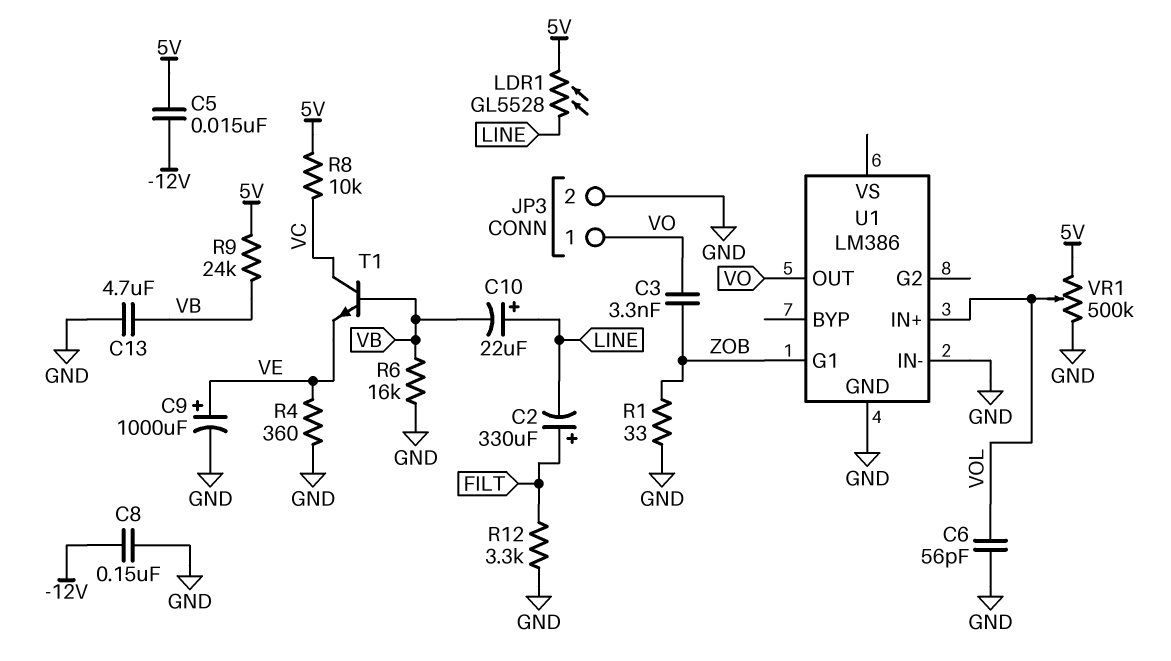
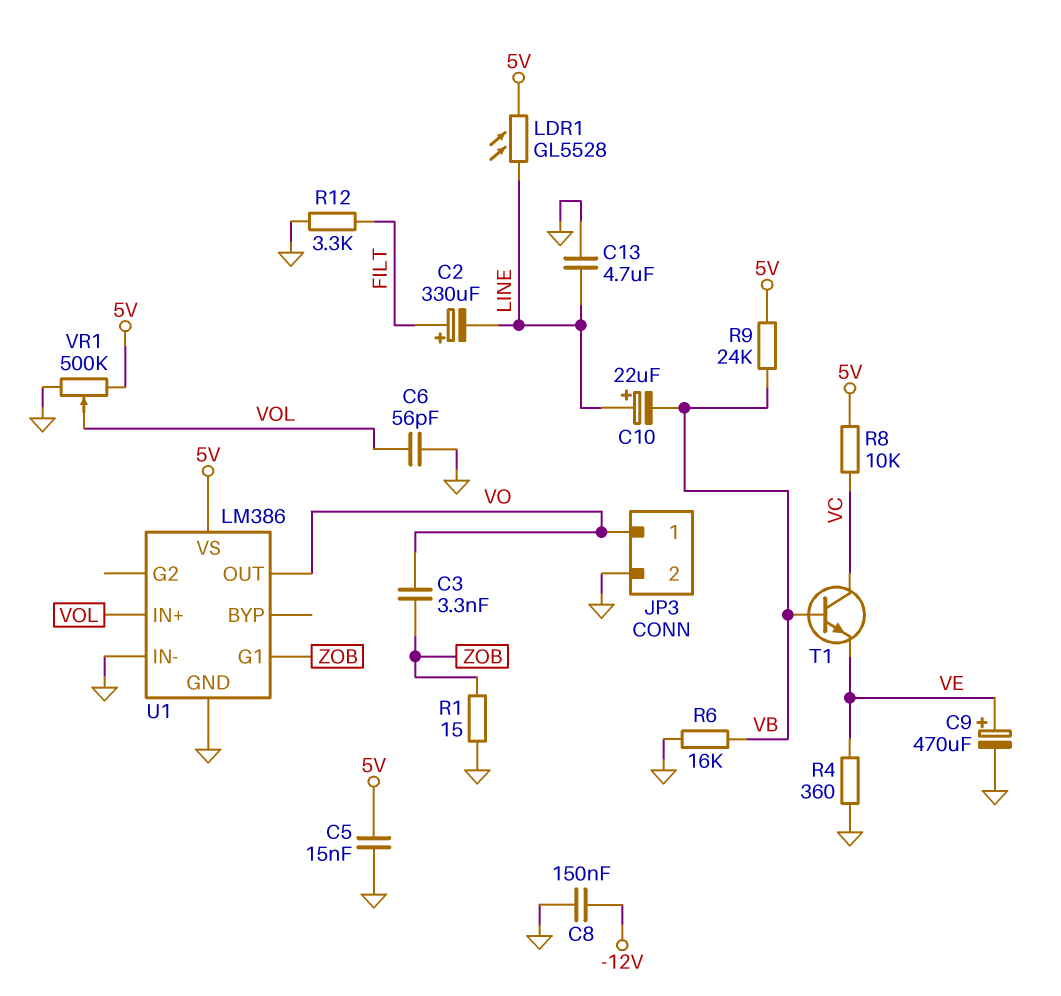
C5: 15nF (-12V, 5V) -> 15nF (5V, GND)
C9: 1000uF (plus VE, minus GND) -> 470uF (plus VE, minus GND)
C13: 4.7uF (GND, VB) -> 4.7uF (GND, LINE)
R1: 33 (GND, ZOB) -> 15 (GND, ZOB)
U1 pin VS: none -> 5V

